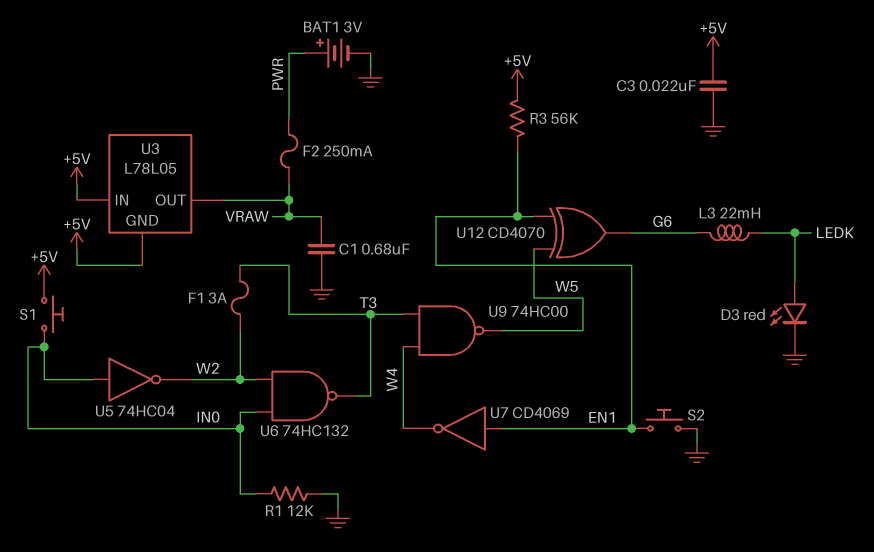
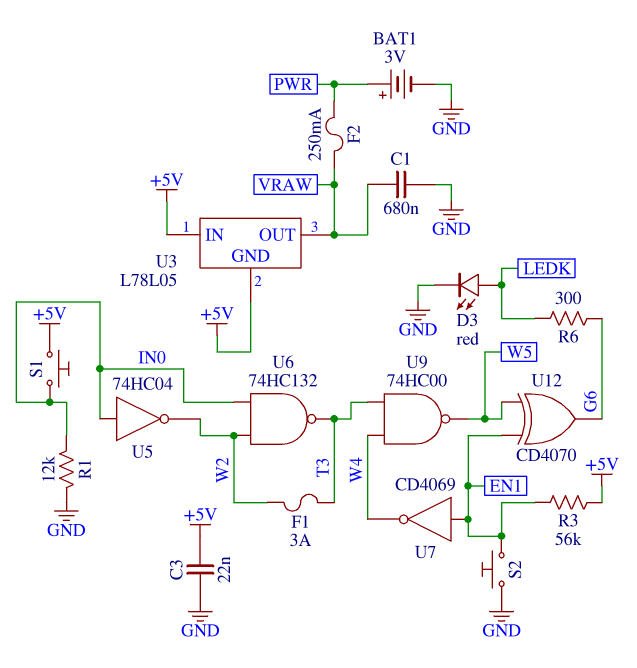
L3: 22mH (G6, LEDK) -> none
R6: none -> 300 (G6, LEDK)

